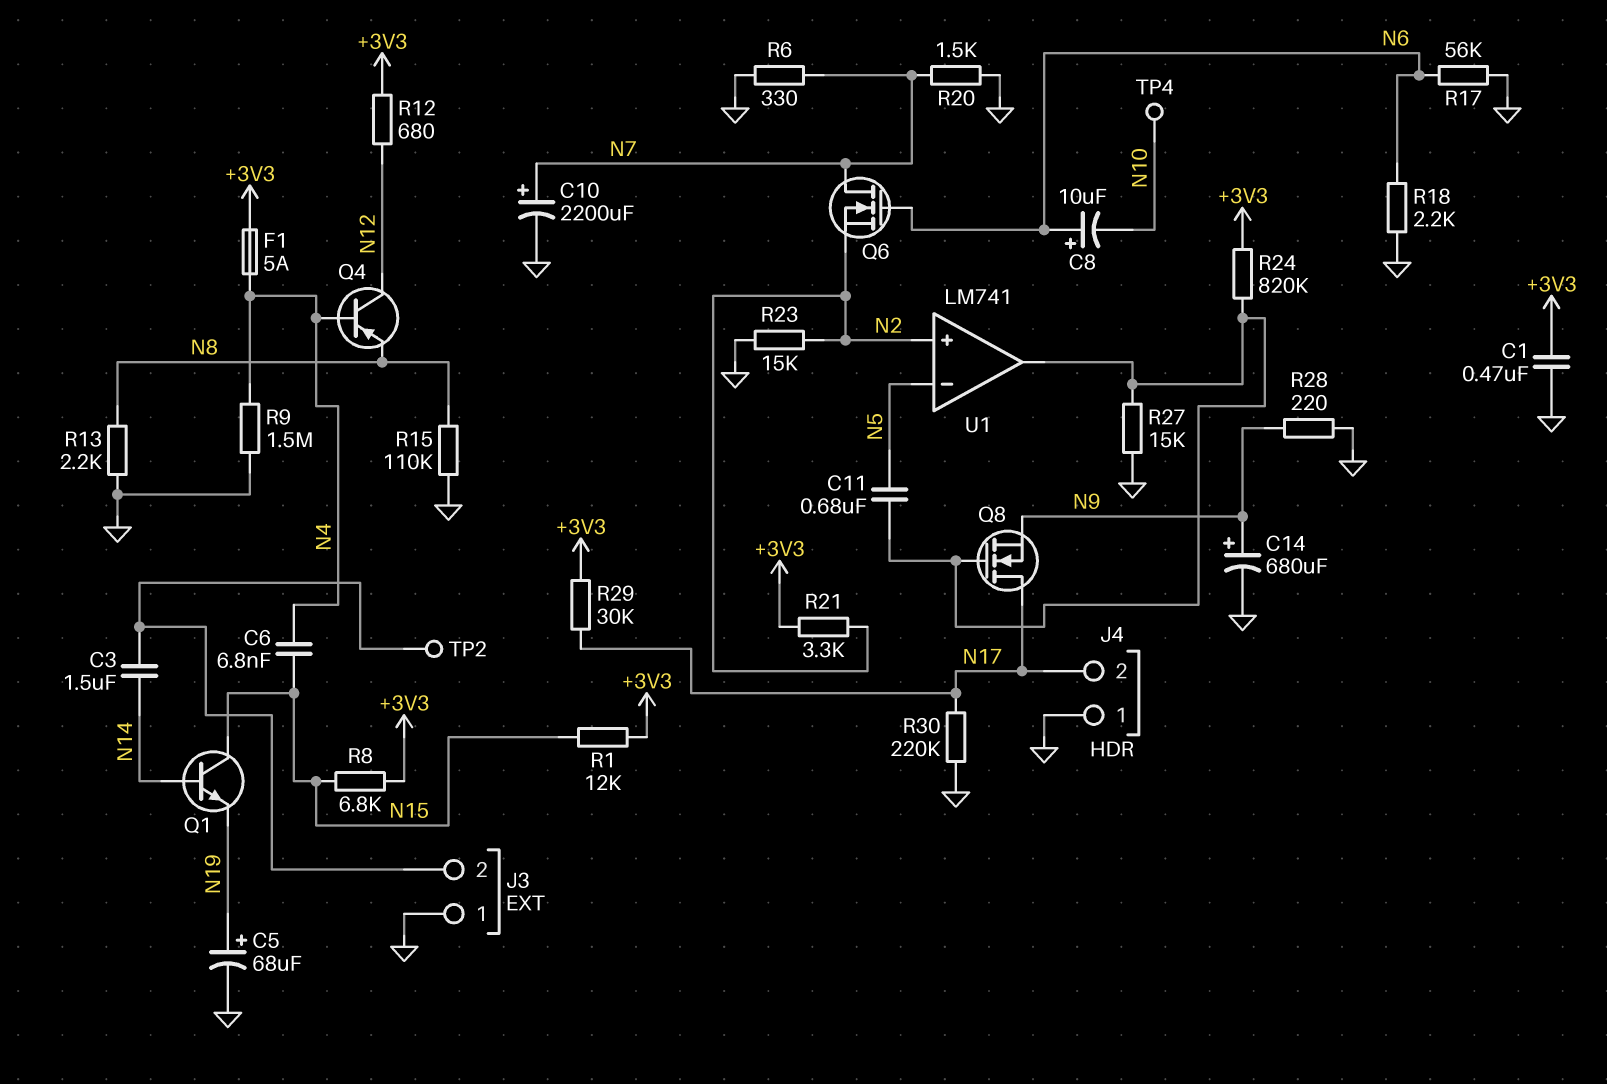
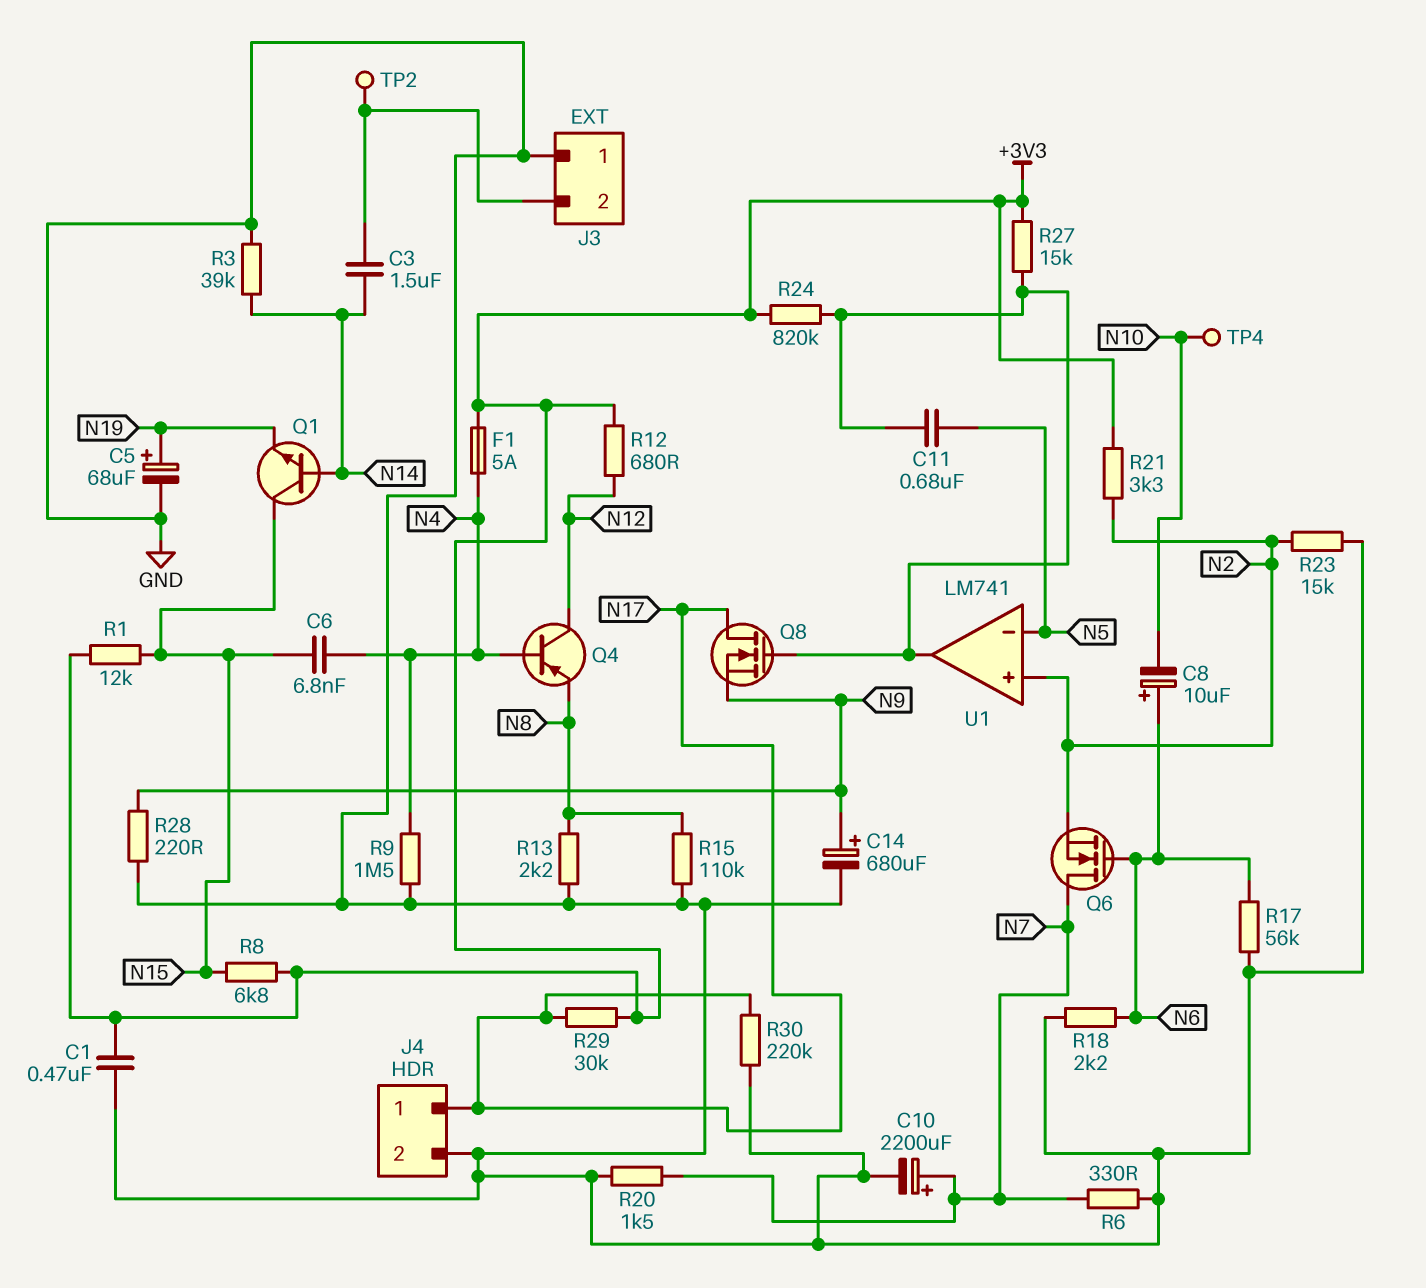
J4 pin 1: GND -> N17
J4 pin 2: N17 -> GND
R3: none -> 39k (GND, N14)
R27: 15k (GND, U1/out) -> 15k (+3V3, U1/out)

